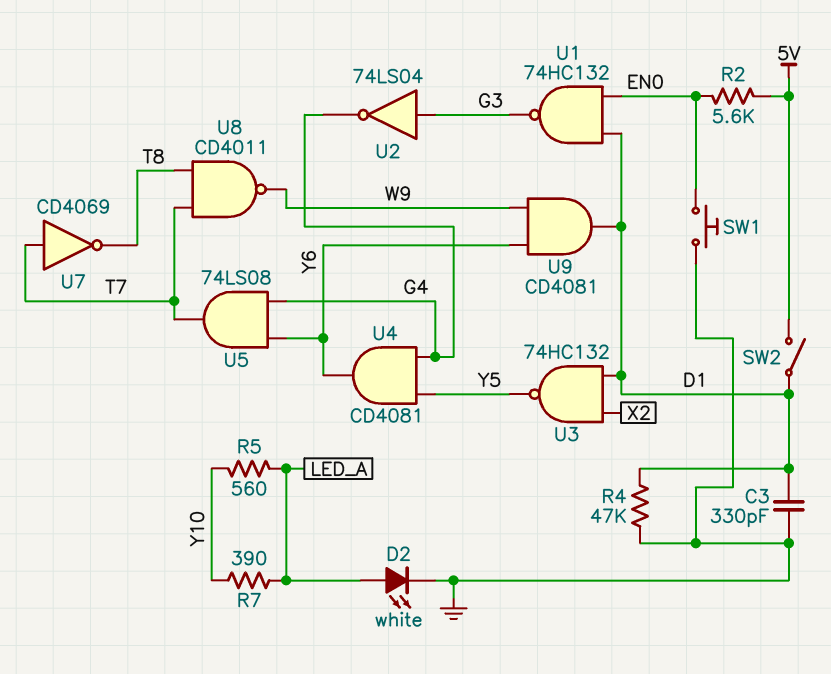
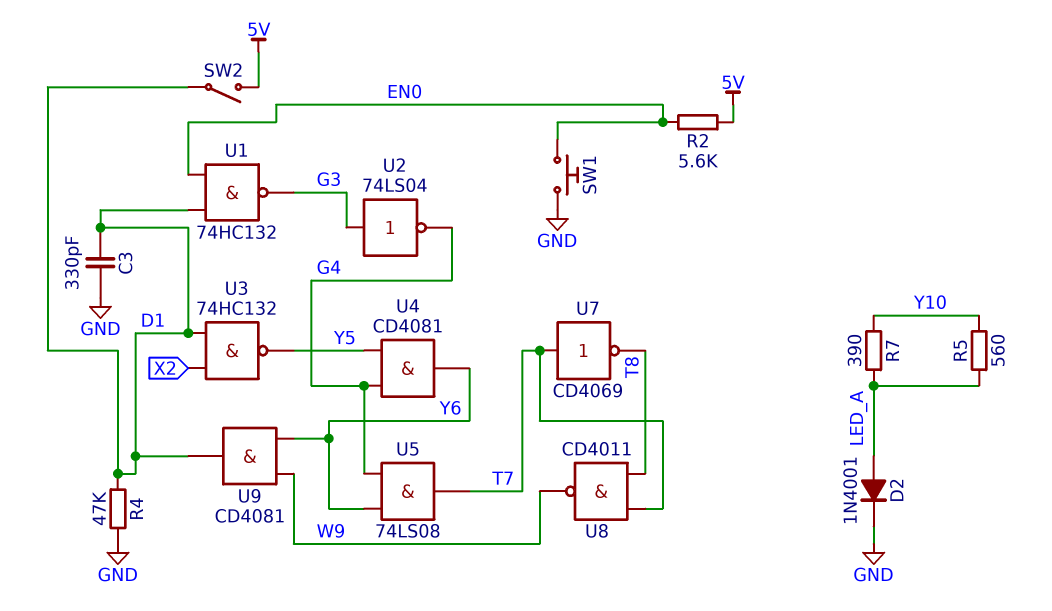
D2: LED white (A LED_A, K GND) -> diode 1N4001 (A LED_A, K GND)

